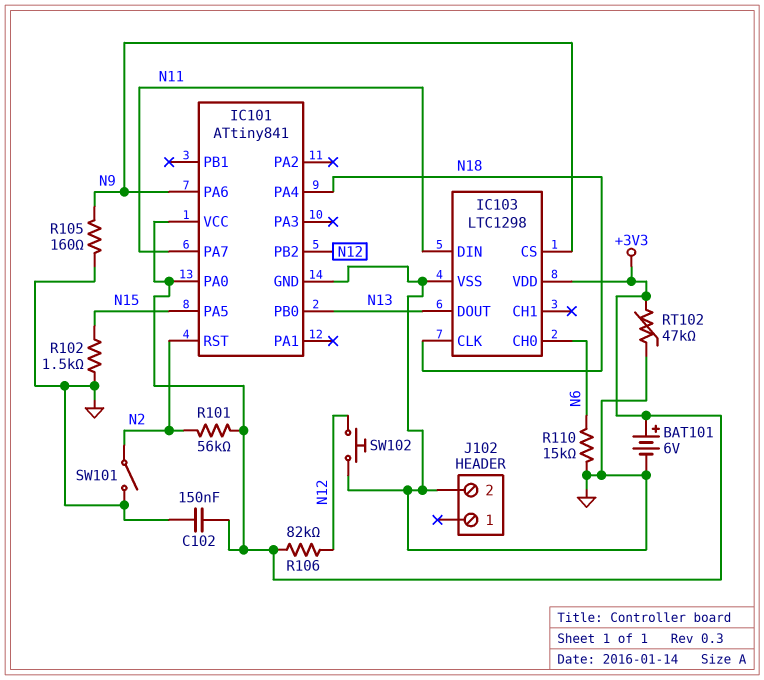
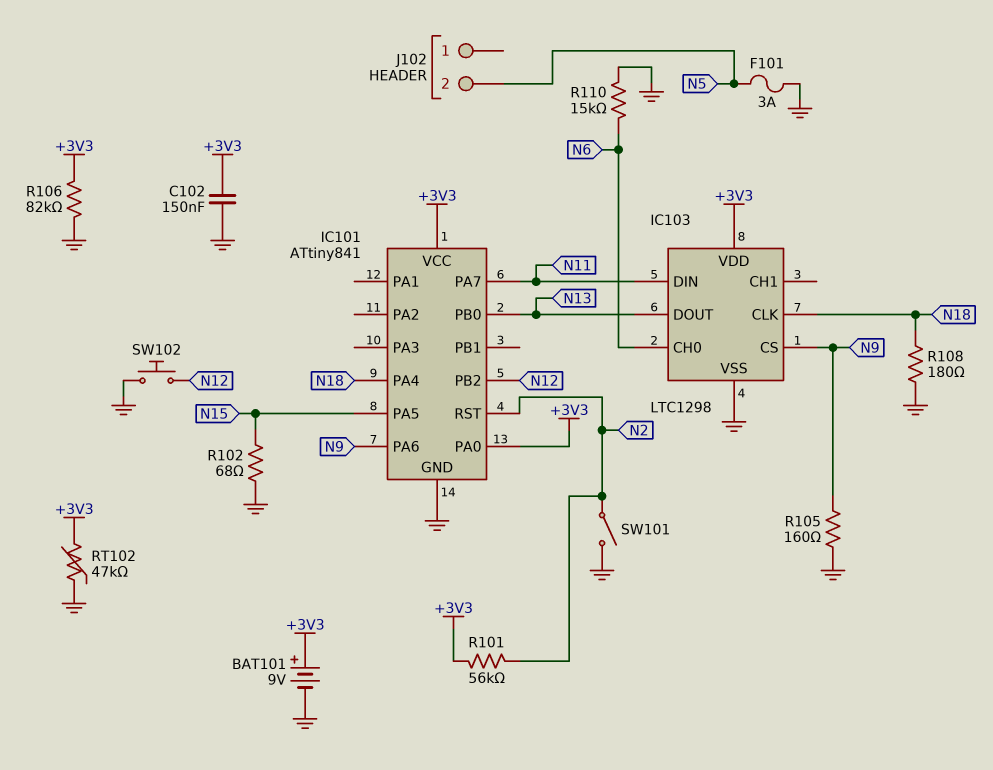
BAT101: 6V (plus +3V3, minus GND) -> 9V (plus +3V3, minus GND)
F101: none -> 3A (GND, N5)
J102 pin 2: GND -> N5
R102: 1.5k (GND, N15) -> 68 (GND, N15)
R106: 82k (+3V3, N12) -> 82k (+3V3, GND)
R108: none -> 180 (GND, N18)

